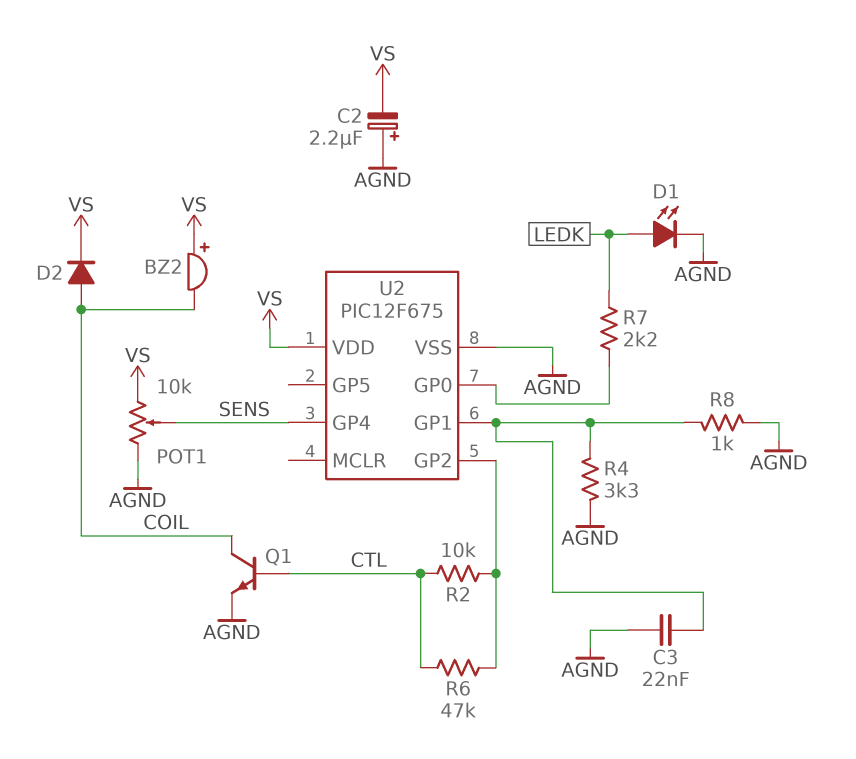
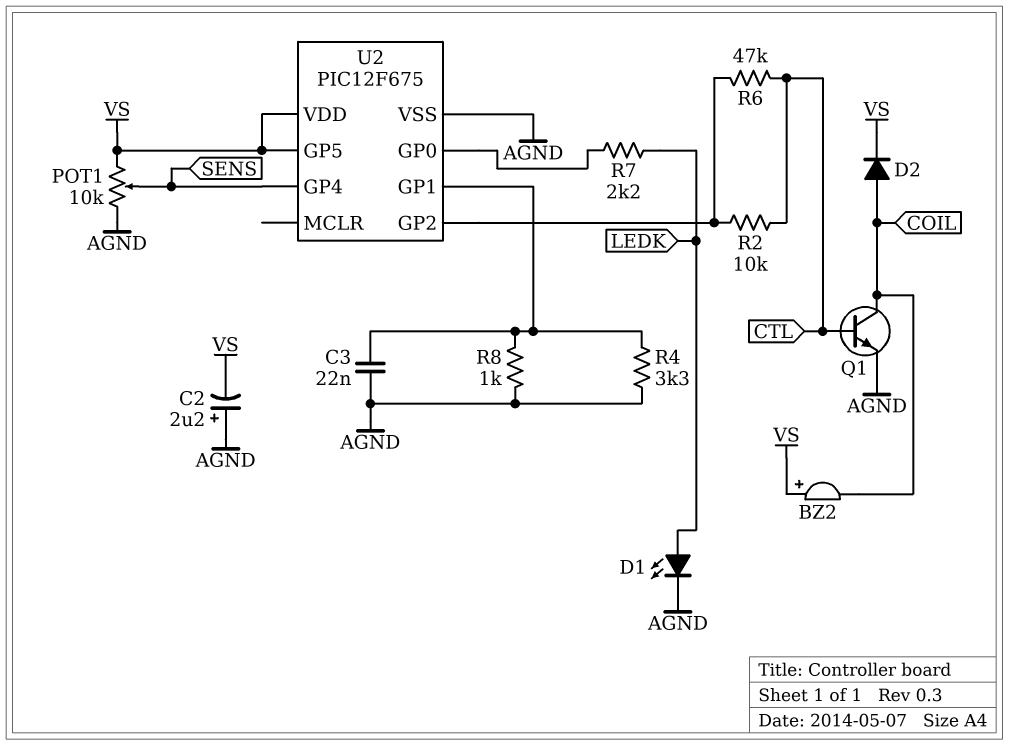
U2 pin GP5: none -> VS

